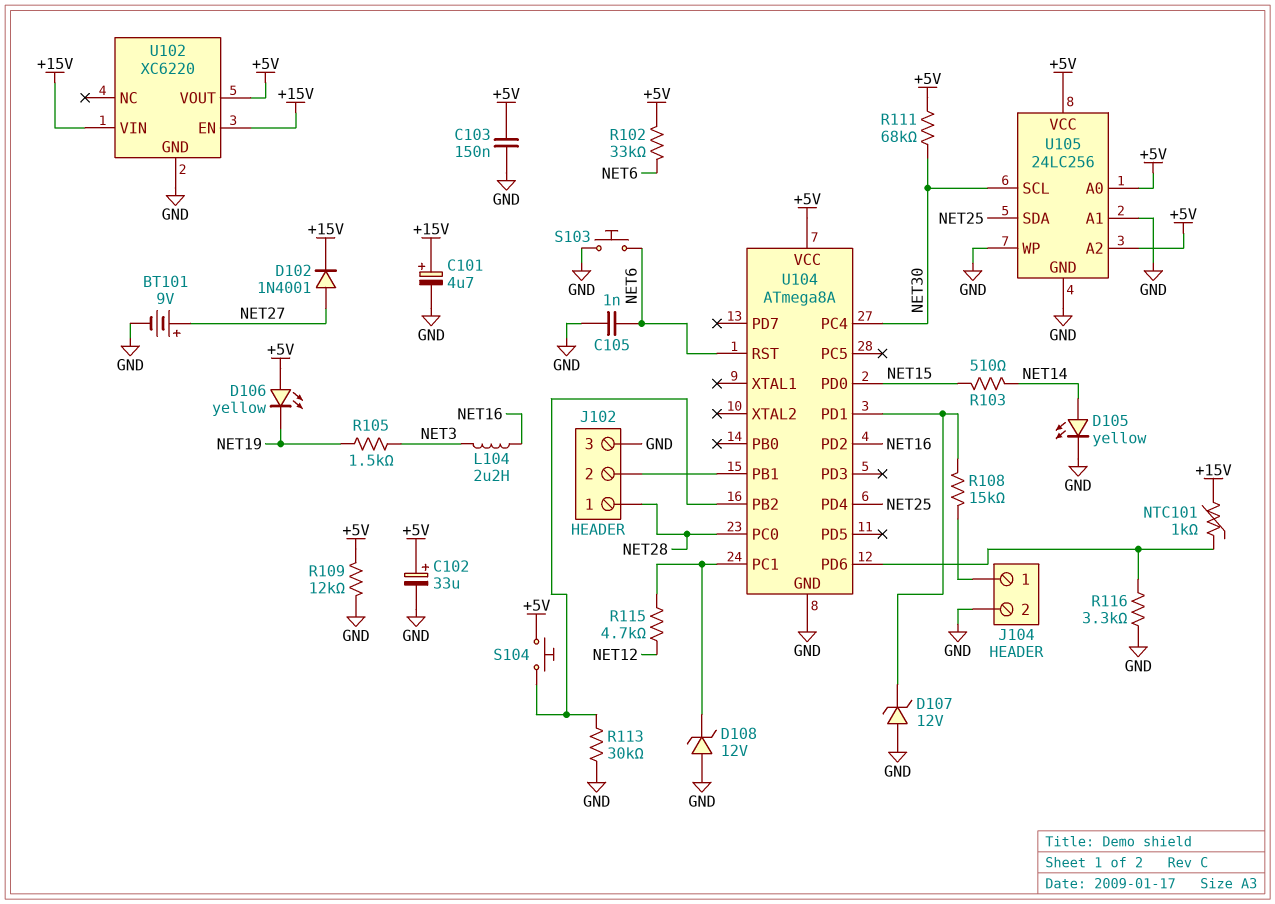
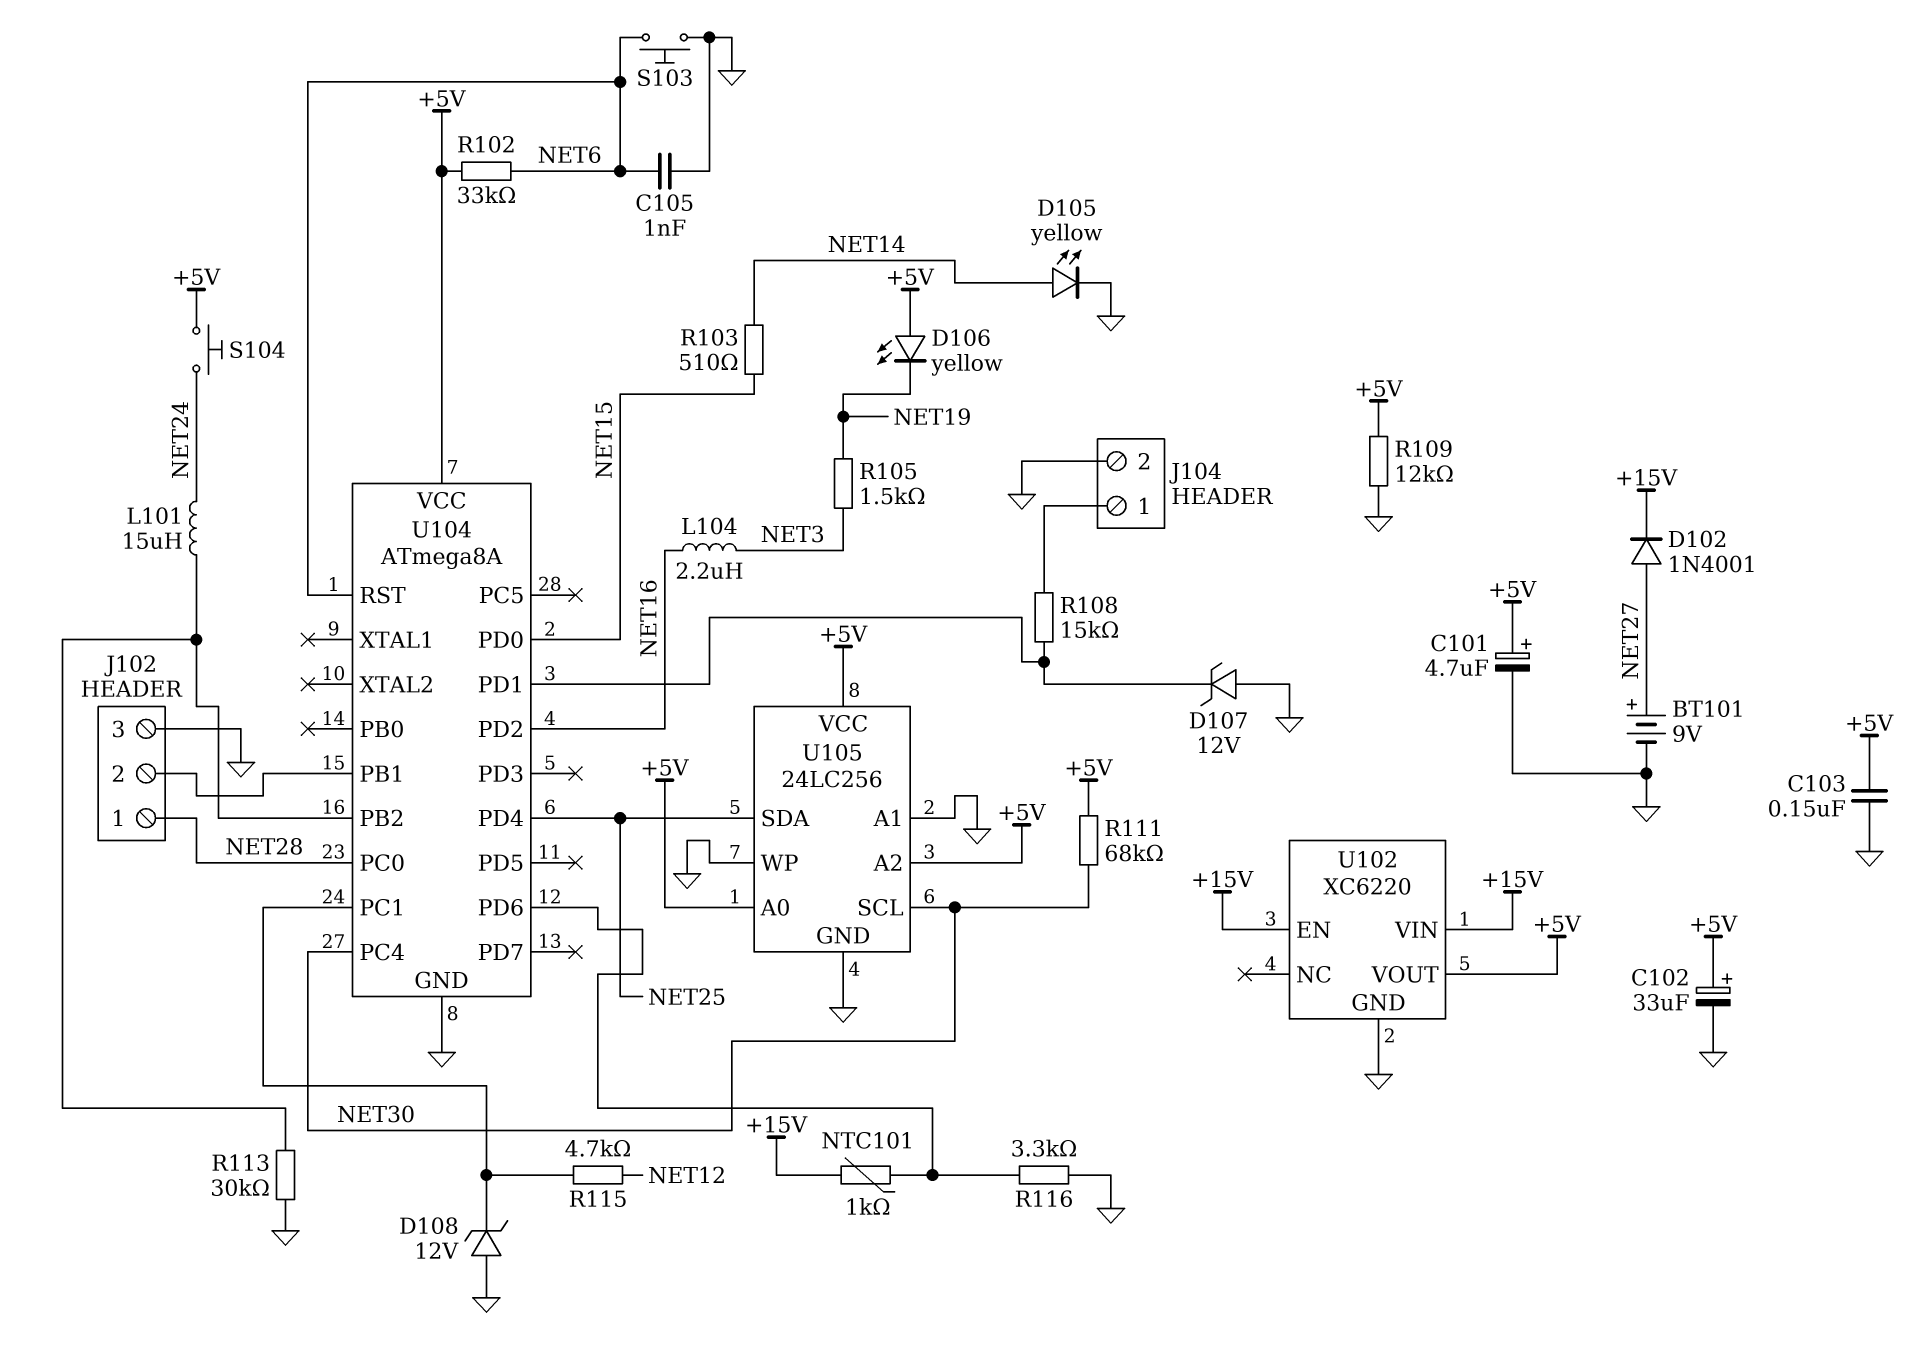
C101: 4.7uF (plus +15V, minus GND) -> 4.7uF (plus +5V, minus GND)
L101: none -> 15uH (NET24, U104/PB2)
S104: button (+5V, U104/PB2) -> button (+5V, NET24)

